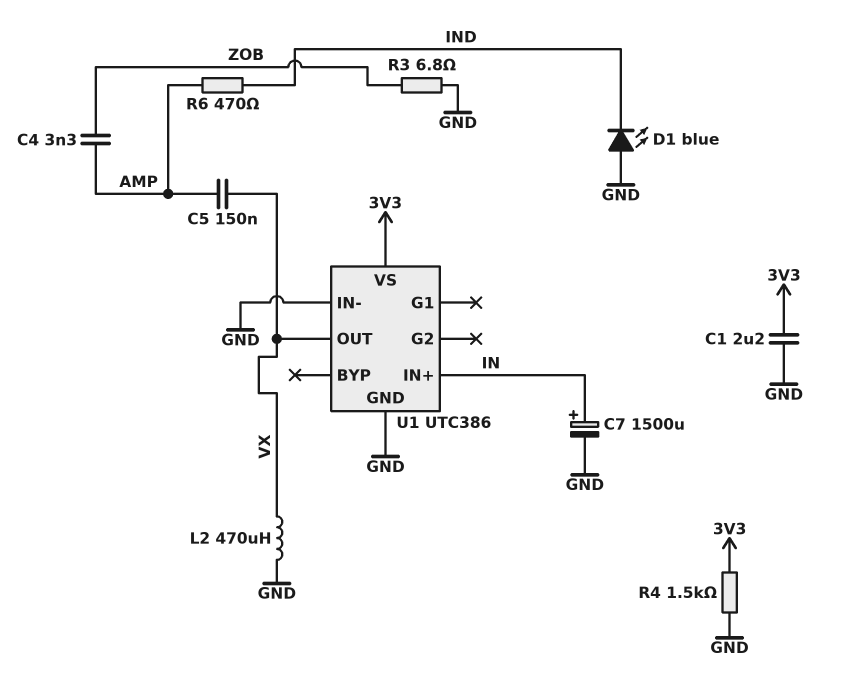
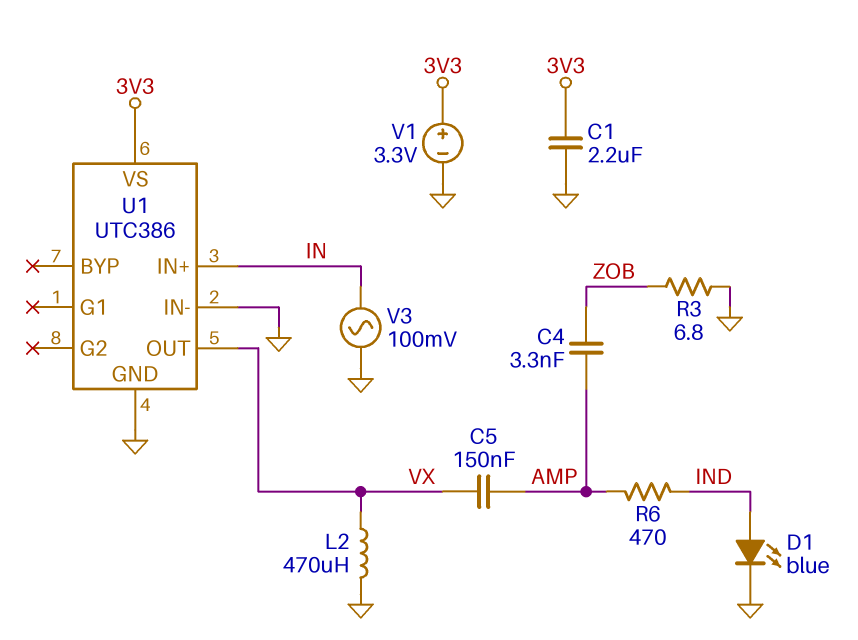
C7: 1500uF (plus IN, minus GND) -> none
D1: LED blue (A GND, K IND) -> LED blue (A IND, K GND)
R4: 1.5k (3V3, GND) -> none
V1: none -> 3.3V (plus 3V3, minus GND)
V3: none -> AC 100mV (GND, IN)

